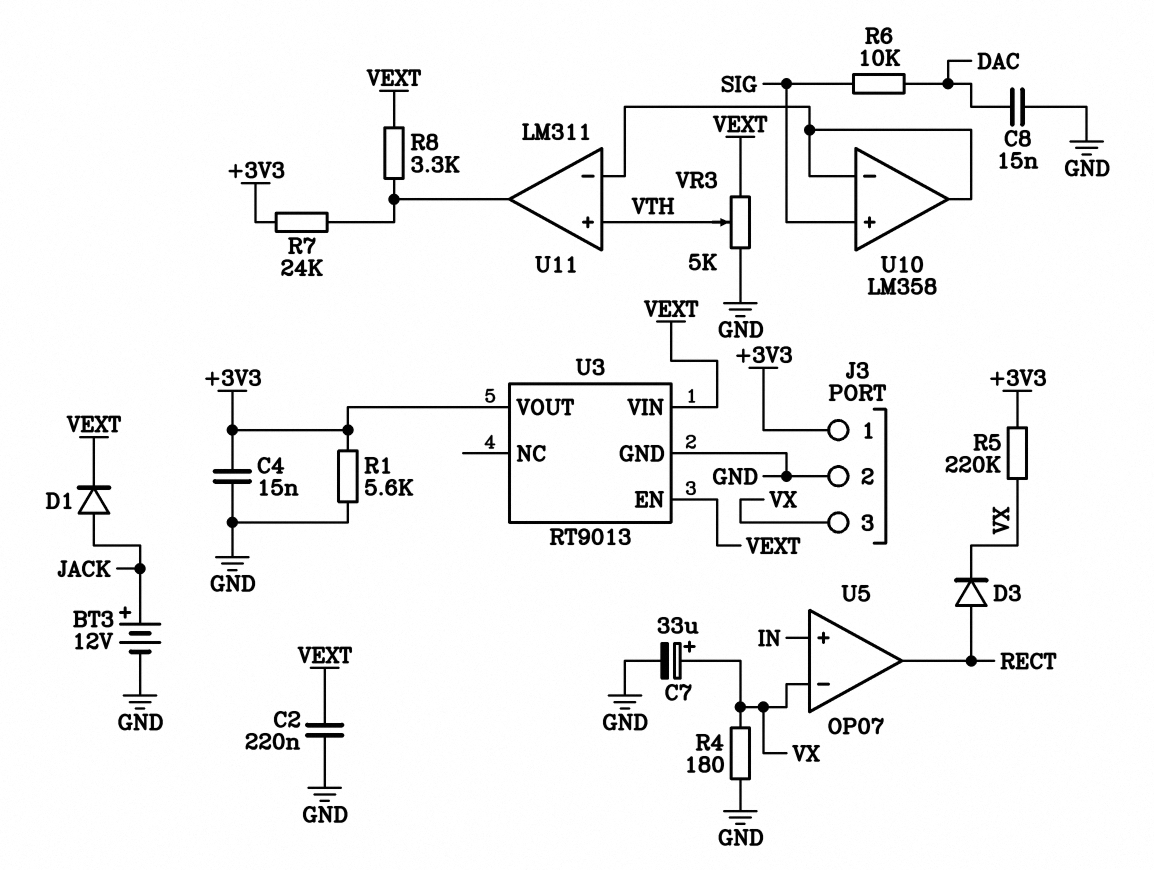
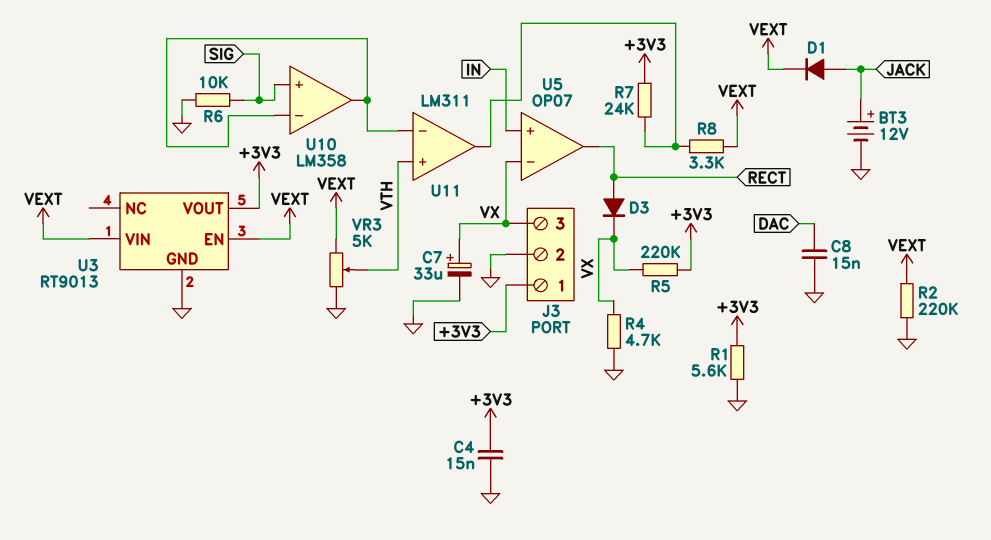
C2: 220nF (GND, VEXT) -> none
R2: none -> 220k (GND, VEXT)
R4: 180 (GND, VX) -> 4.7k (GND, VX)
R6: 10k (DAC, SIG) -> 10k (GND, SIG)

